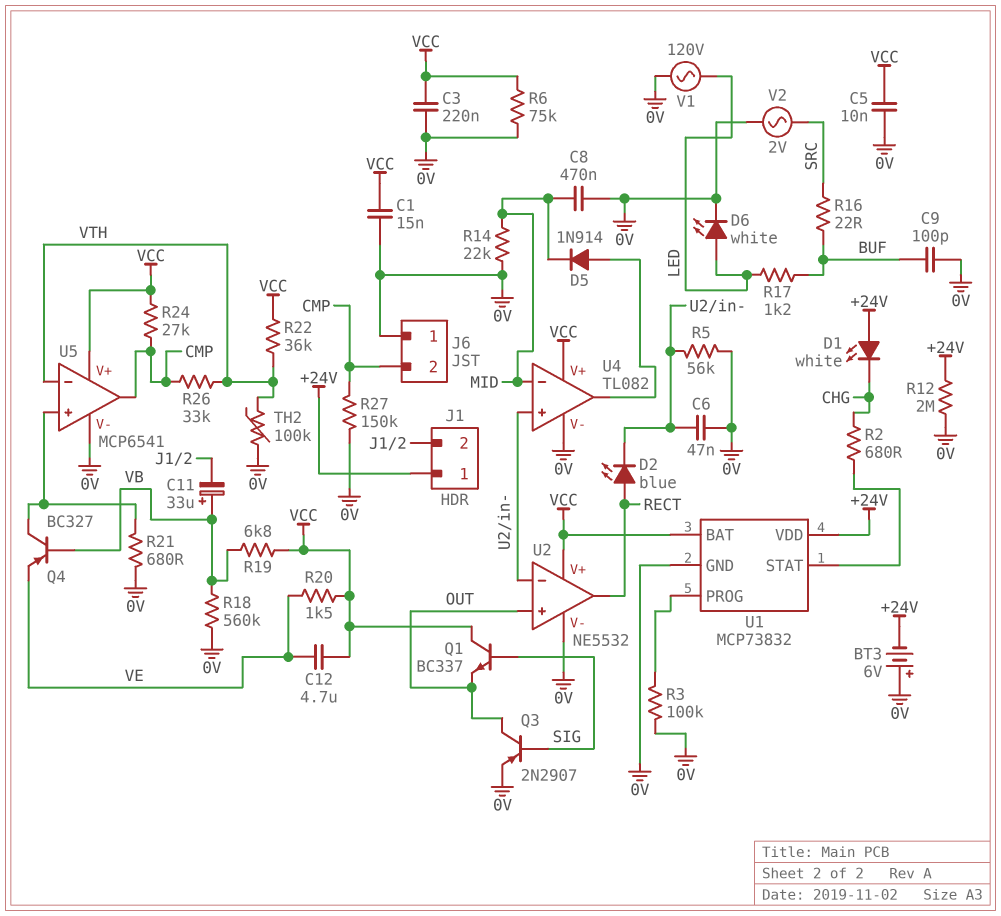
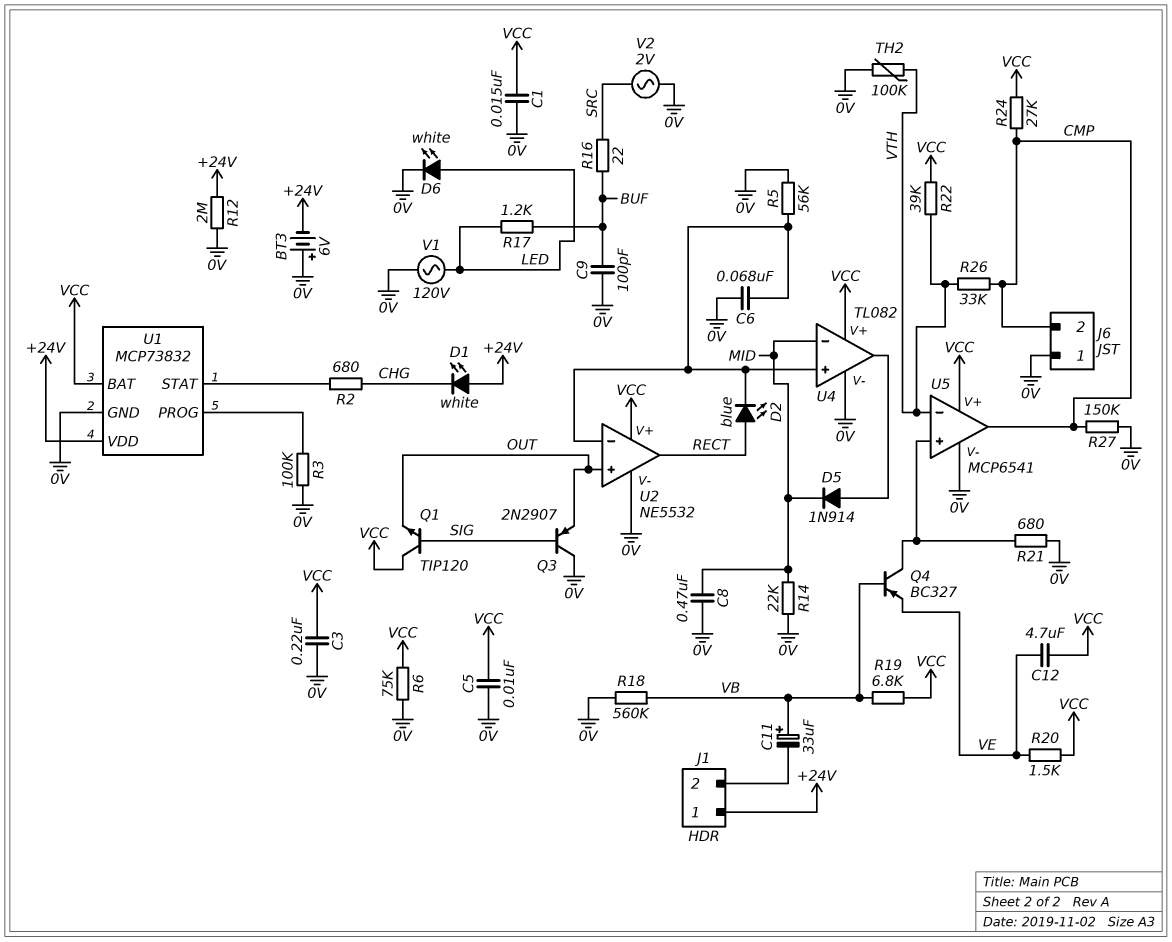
C6: 47nF (0V, U2/in-) -> 68nF (0V, U2/in-)
Q1: NPN BC337 (B SIG, C VCC, E OUT) -> NPN TIP120 (B SIG, C VCC, E OUT)
Q3: PNP 2N2907 (B SIG, C OUT, E 0V) -> PNP 2N2907 (B SIG, C 0V, E OUT)
R22: 36k (VCC, VTH) -> 39k (VCC, VTH)

